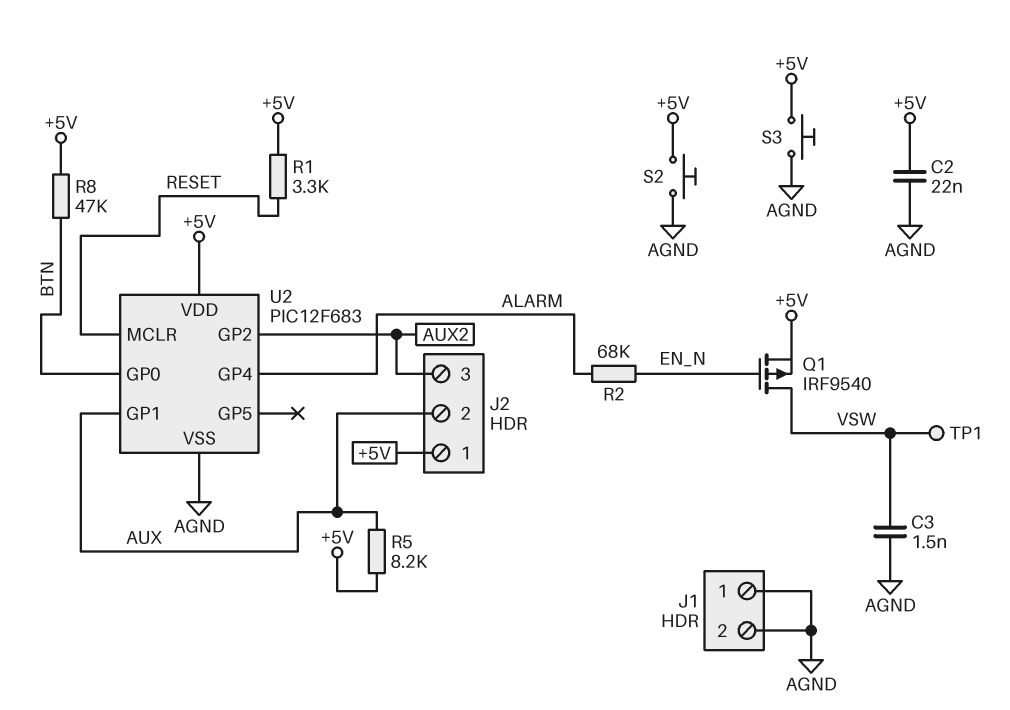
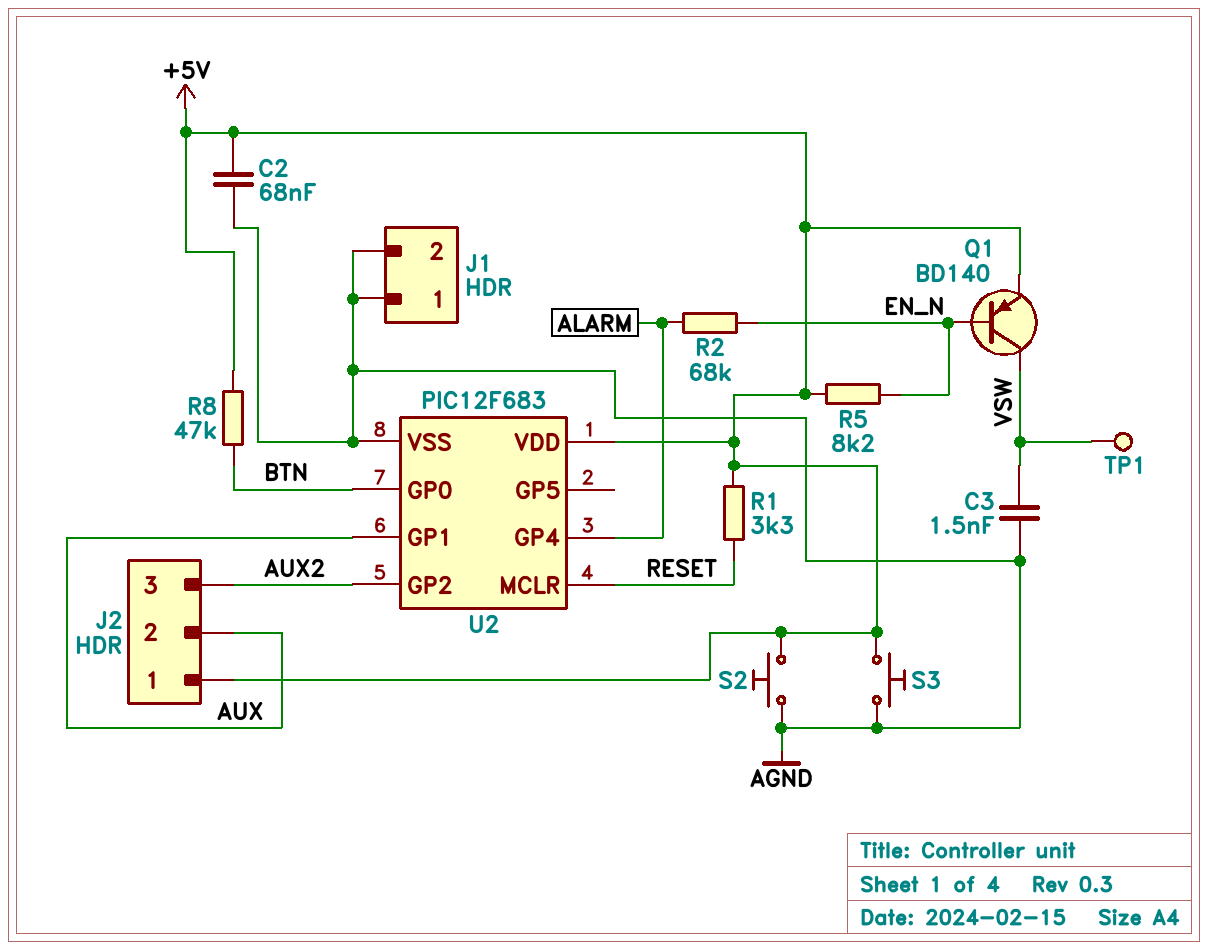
C2: 22nF (+5V, AGND) -> 68nF (+5V, AGND)
Q1: PMOS IRF9540 (G EN_N, D VSW, S +5V) -> PNP BD140 (B EN_N, C VSW, E +5V)
R5: 8.2k (+5V, AUX) -> 8.2k (+5V, EN_N)

